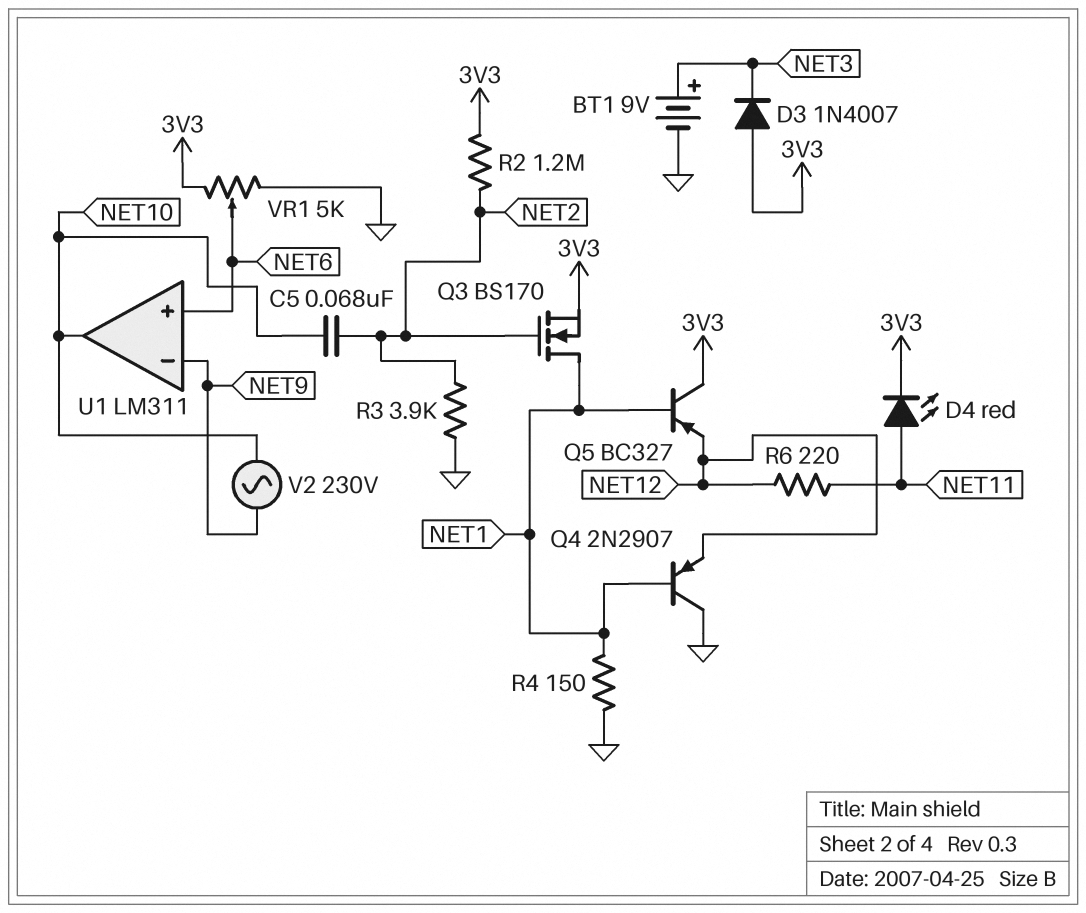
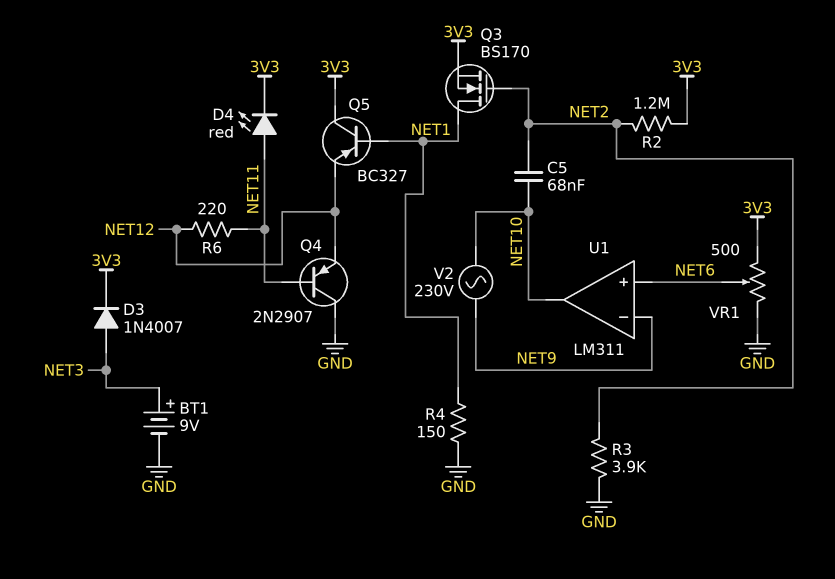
D3: diode 1N4007 (A 3V3, K NET3) -> diode 1N4007 (A NET3, K 3V3)
Q4: PNP 2N2907 (B NET1, C GND, E NET12) -> PNP 2N2907 (B NET11, C GND, E NET12)
VR1: 5k (3V3, GND, wiper NET6) -> 500 (3V3, GND, wiper NET6)

